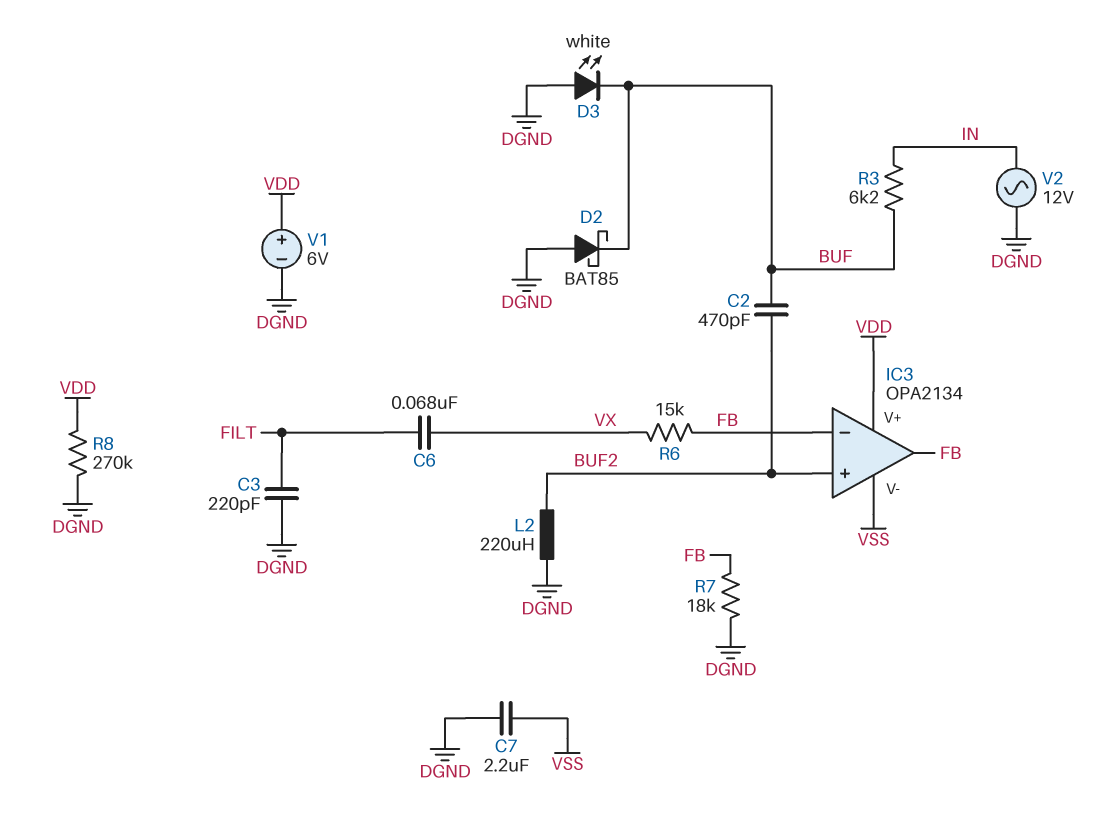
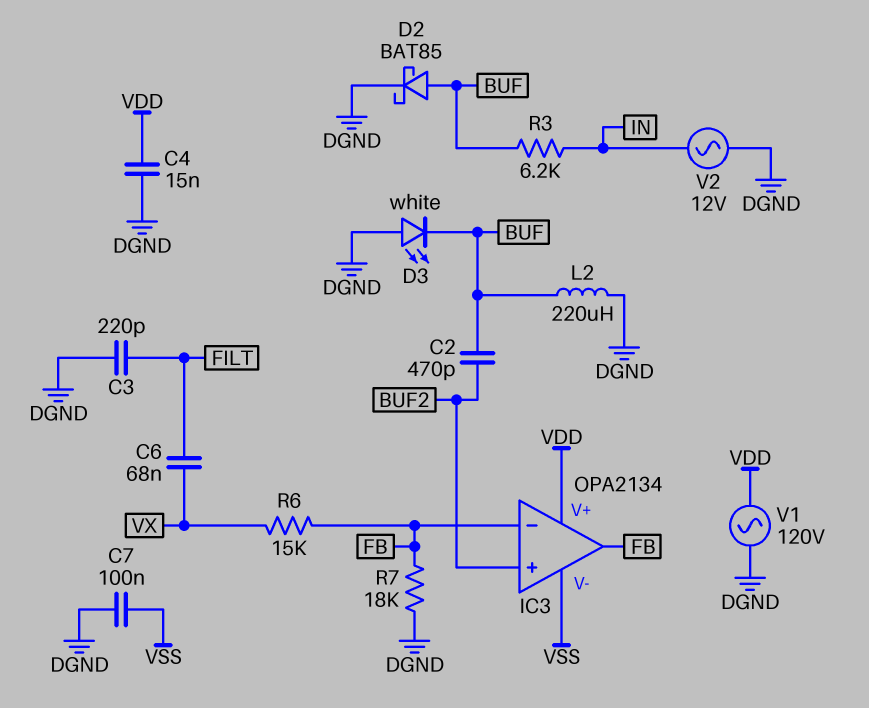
C4: none -> 15nF (DGND, VDD)
C7: 2.2uF (DGND, VSS) -> 100nF (DGND, VSS)
D2: schottky BAT85 (A DGND, K BUF) -> schottky BAT85 (A BUF, K DGND)
L2: 220uH (BUF2, DGND) -> 220uH (BUF, DGND)
R8: 270k (DGND, VDD) -> none
V1: 6V (plus VDD, minus DGND) -> AC 120V (DGND, VDD)

